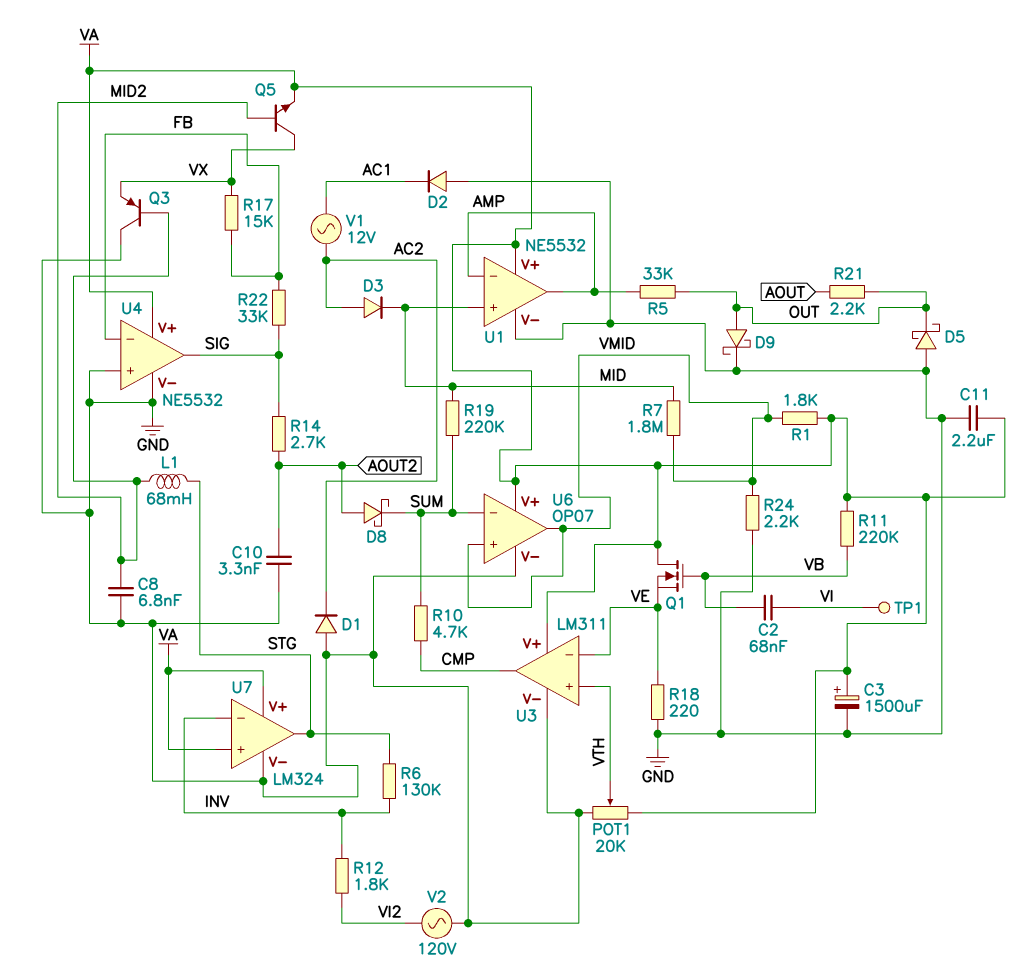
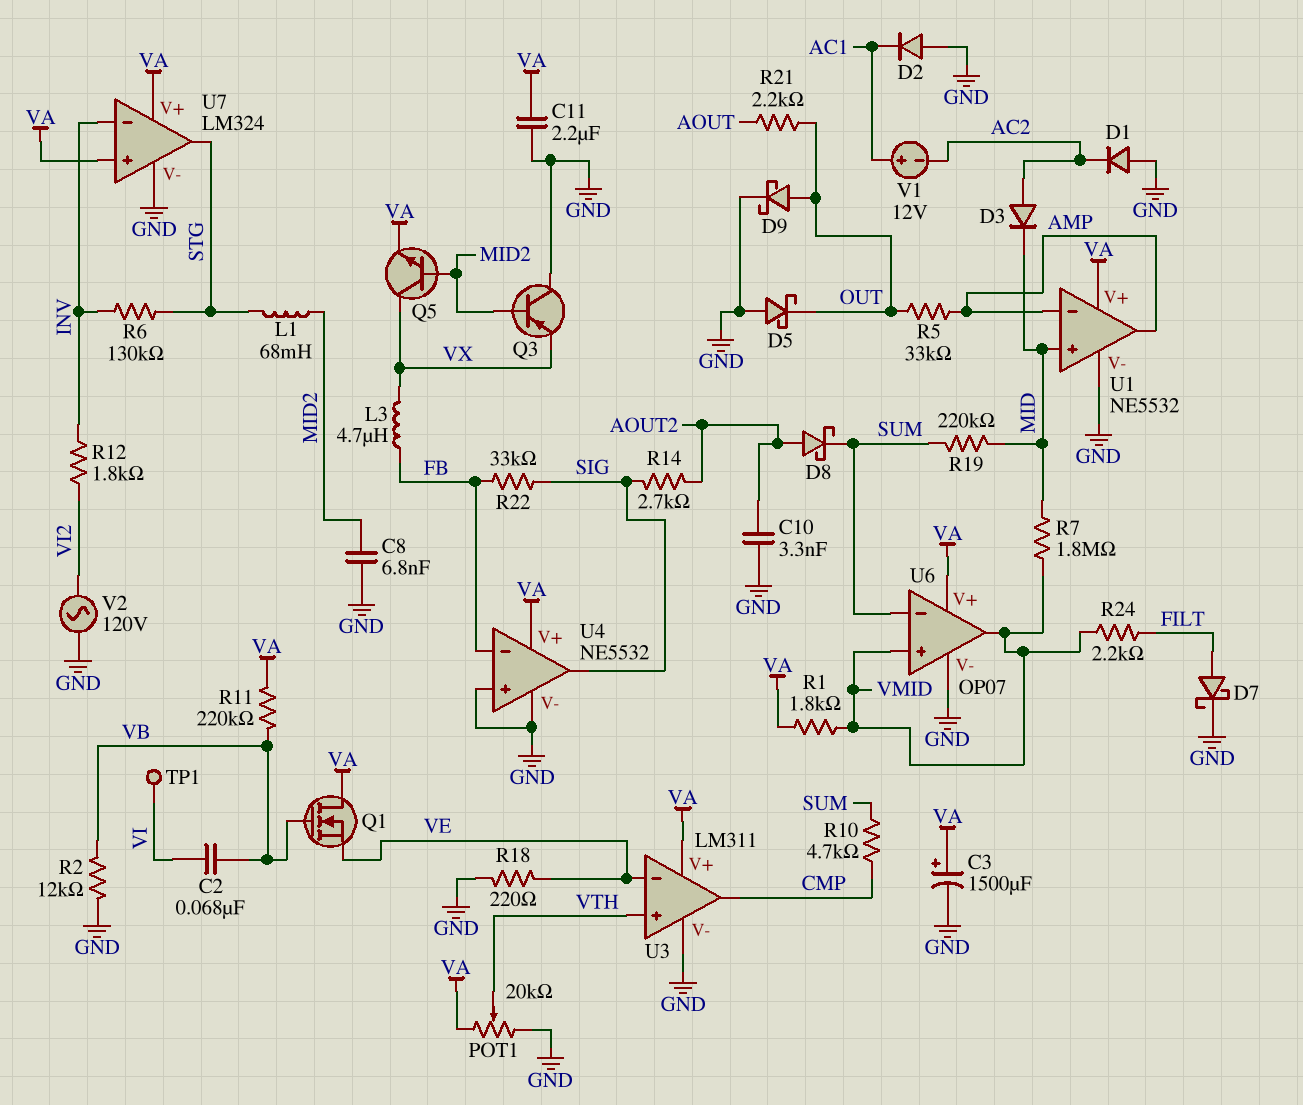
D7: none -> schottky (A FILT, K GND)
L3: none -> 4.7uH (FB, VX)
R2: none -> 12k (GND, VB)
R17: 15k (FB, VX) -> none
R24: 2.2k (GND, VMID) -> 2.2k (FILT, VMID)
V1: AC 12V (AC1, AC2) -> 12V (plus AC1, minus AC2)

